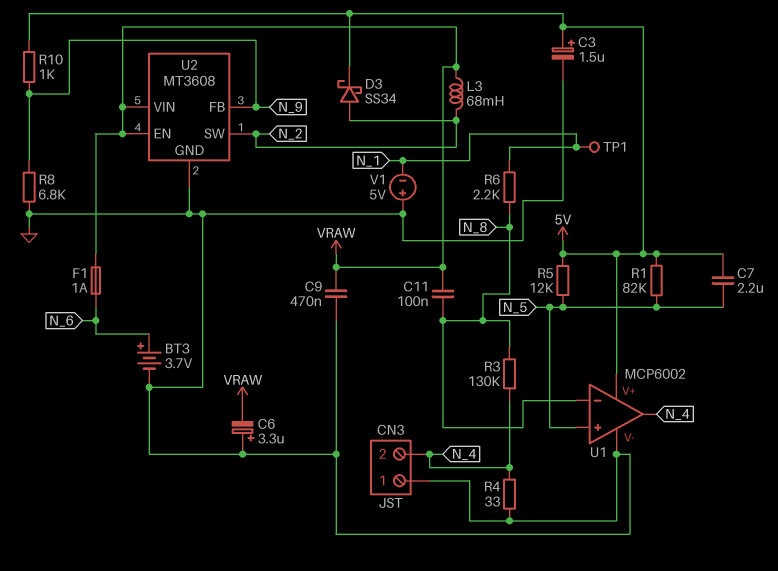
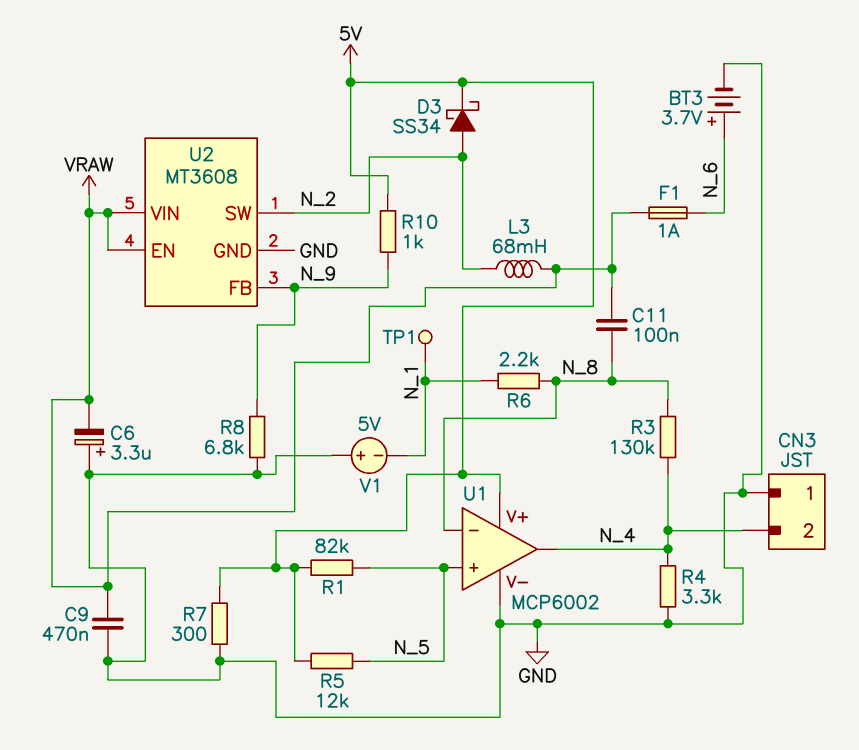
C3: 1.5uF (plus 5V, minus GND) -> none
C7: 2.2uF (5V, N_5) -> none
R4: 33 (GND, N_4) -> 3.3k (GND, N_4)
R7: none -> 300 (5V, GND)

